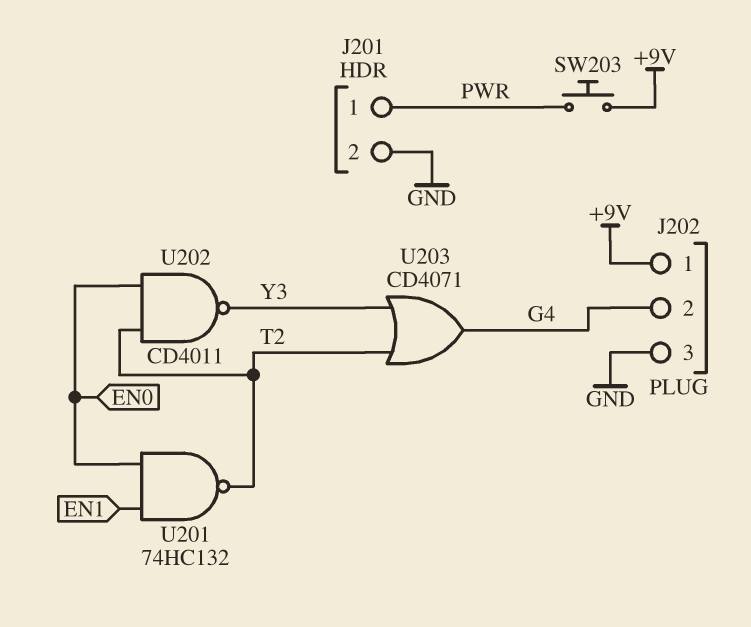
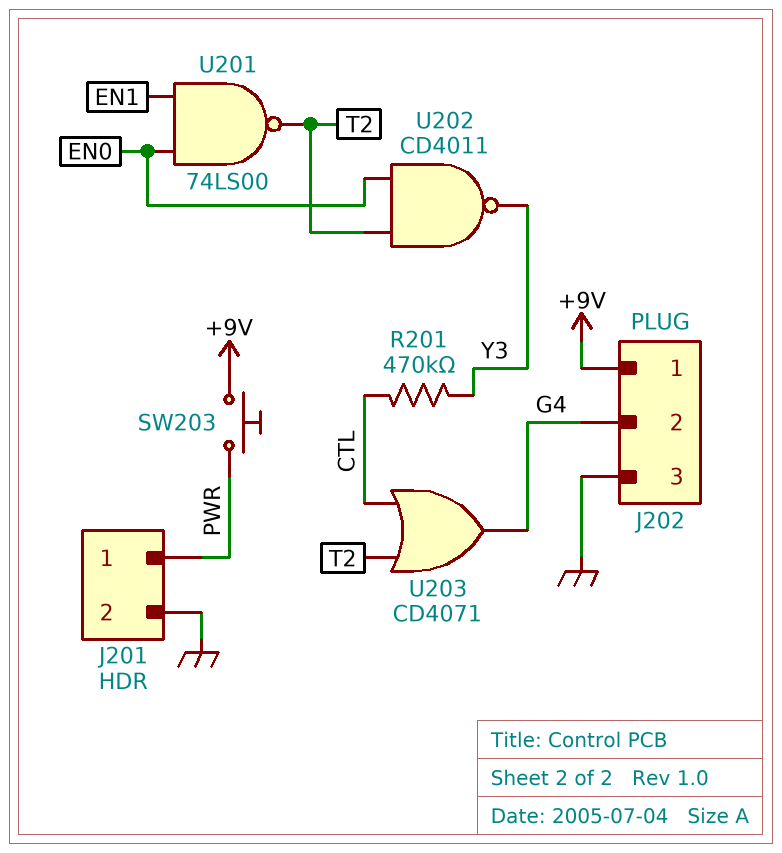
R201: none -> 470k (CTL, Y3)
U201: NAND 74HC132 (in EN0, in EN1, out T2) -> NAND 74LS00 (in EN0, in EN1, out T2)
U203: OR CD4071 (in T2, in Y3, out G4) -> OR CD4071 (in CTL, in T2, out G4)

